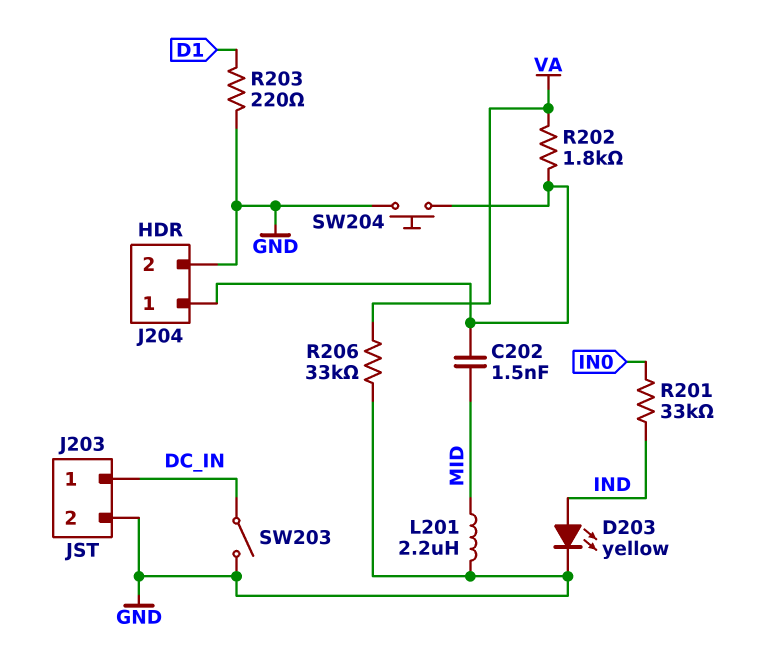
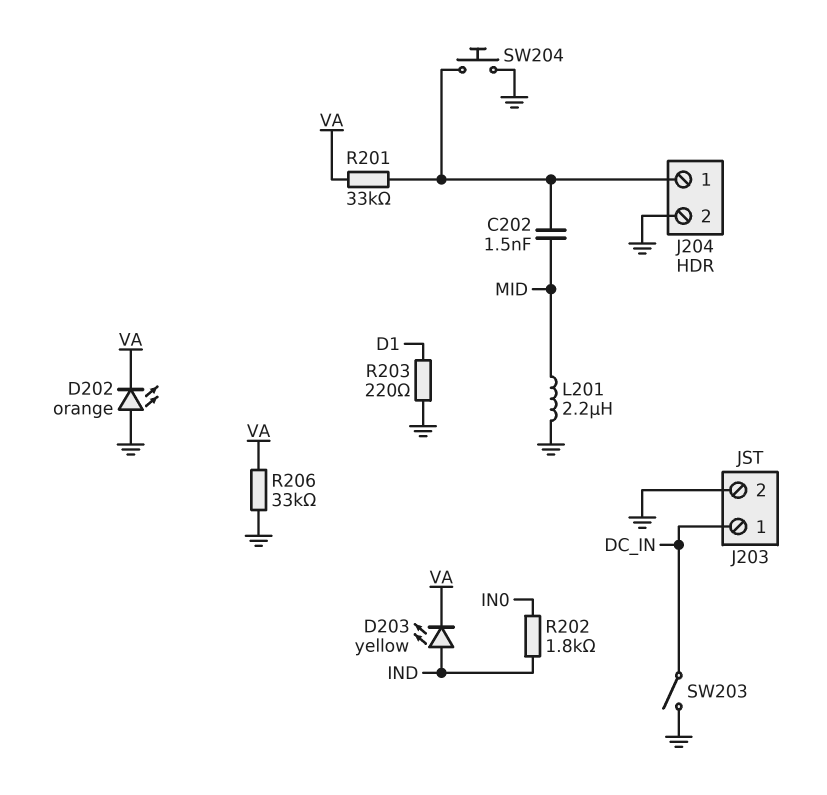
D202: none -> LED orange (A GND, K VA)
D203: LED yellow (A IND, K GND) -> LED yellow (A IND, K VA)
R201: 33k (IN0, IND) -> 33k (J204/1, VA)
R202: 1.8k (J204/1, VA) -> 1.8k (IN0, IND)

